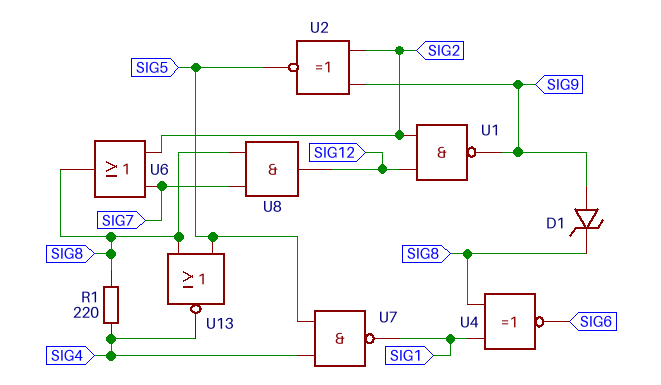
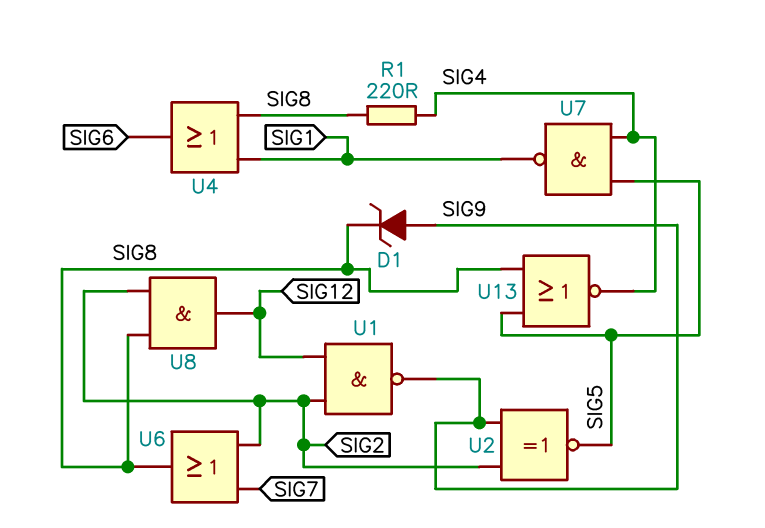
U4: XNOR (in SIG1, in SIG8, out SIG6) -> OR (in SIG1, in SIG8, out SIG6)
U8: AND (in SIG7, in SIG8, out SIG12) -> AND (in SIG2, in SIG8, out SIG12)

